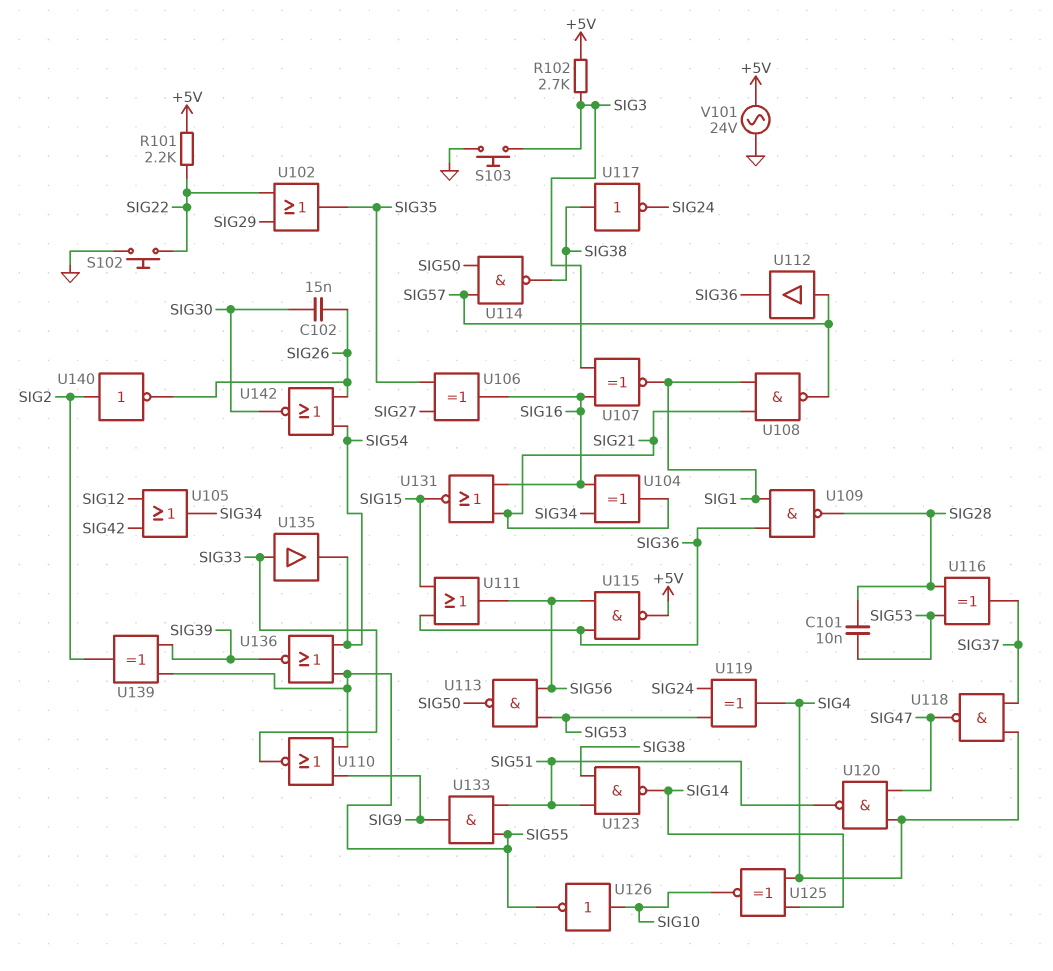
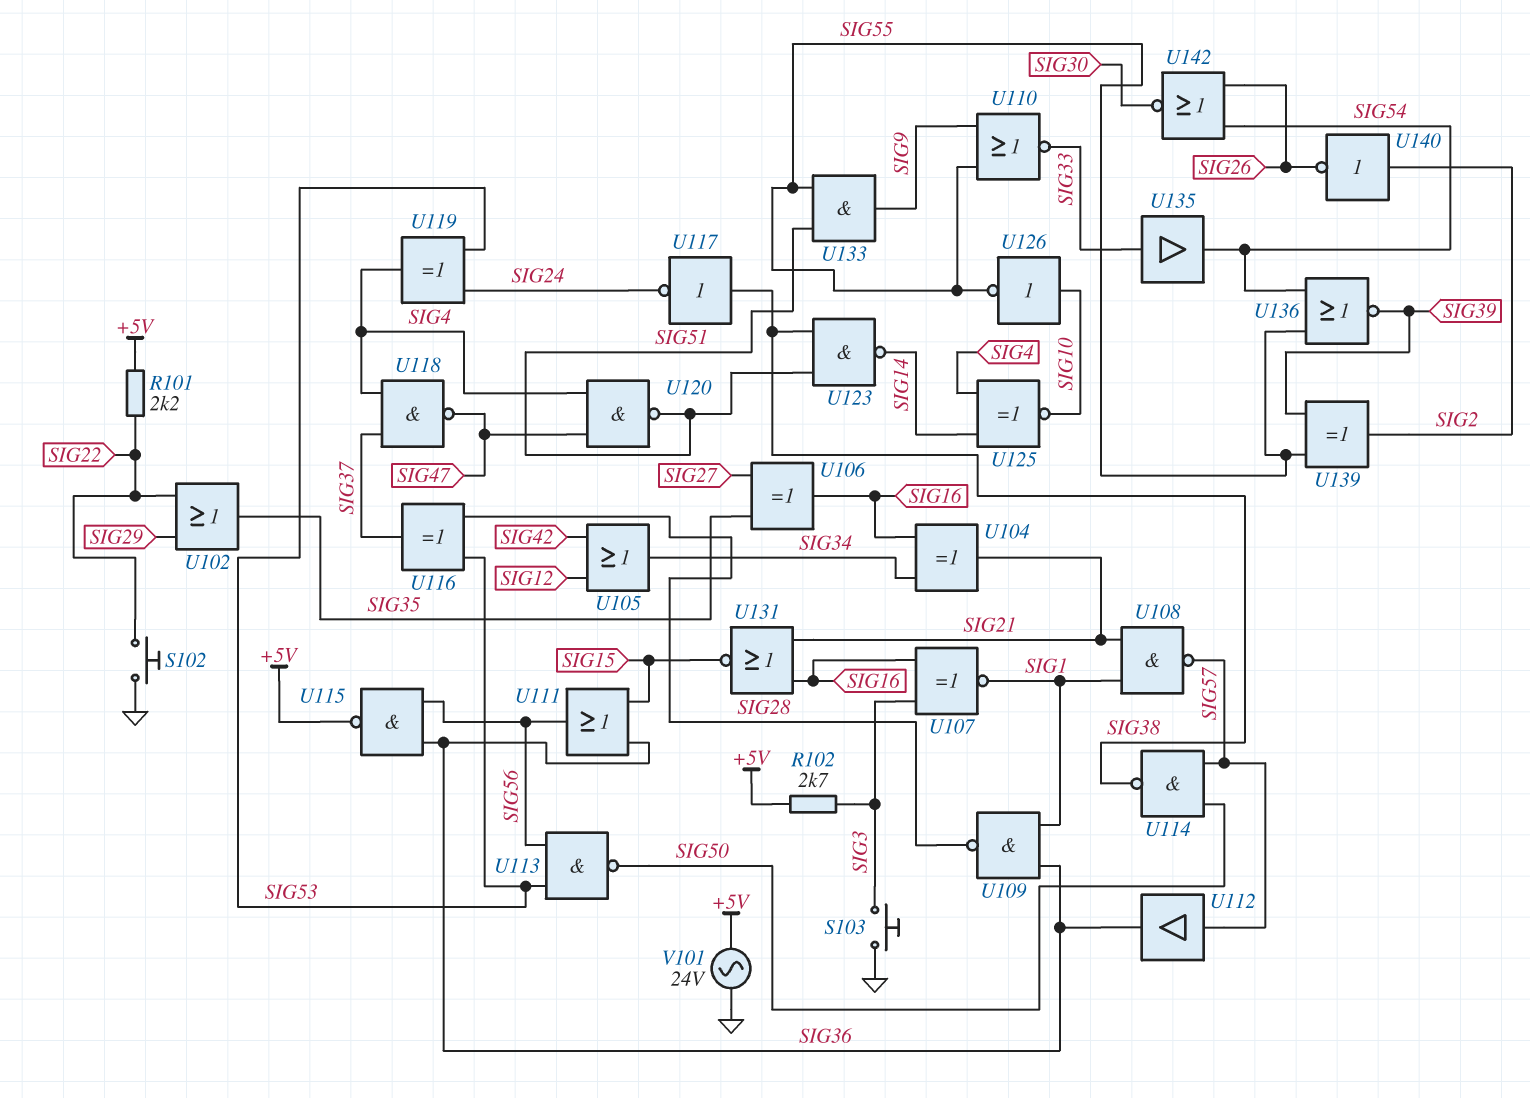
C101: 10nF (SIG28, SIG53) -> none
C102: 15nF (SIG26, SIG30) -> none

